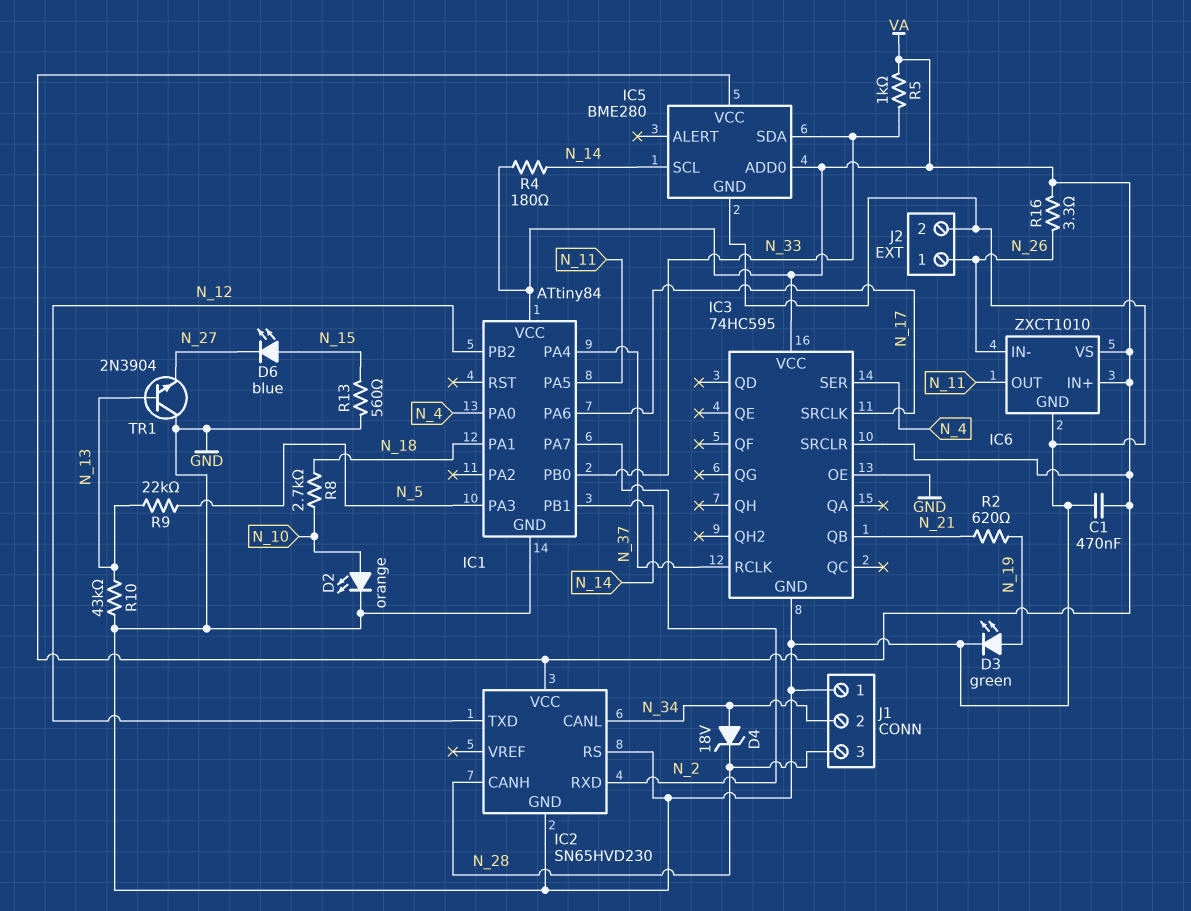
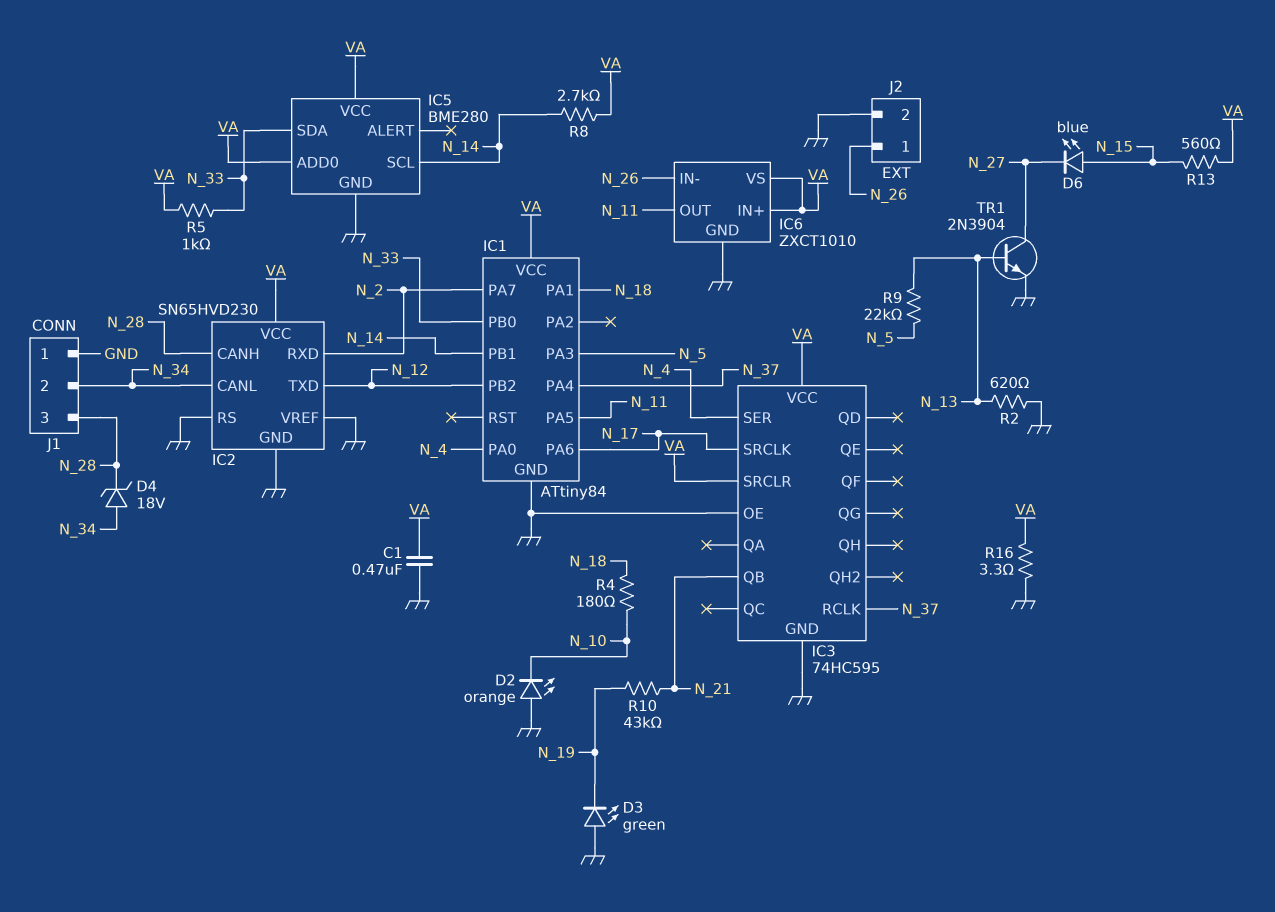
D2: LED orange (A N_10, K GND) -> LED orange (A GND, K N_10)
D3: LED green (A N_19, K GND) -> LED green (A GND, K N_19)
IC2 pin VREF: none -> GND
R2: 620 (N_19, N_21) -> 620 (GND, N_13)
R4: 180 (N_14, VA) -> 180 (N_10, N_18)
R8: 2.7k (N_10, N_18) -> 2.7k (N_14, VA)
R10: 43k (GND, N_13) -> 43k (N_19, N_21)
R13: 560 (GND, N_15) -> 560 (N_15, VA)
R16: 3.3 (N_26, VA) -> 3.3 (GND, VA)
TR1: NPN 2N3904 (B N_13, C GND, E N_27) -> NPN 2N3904 (B N_13, C N_27, E GND)

